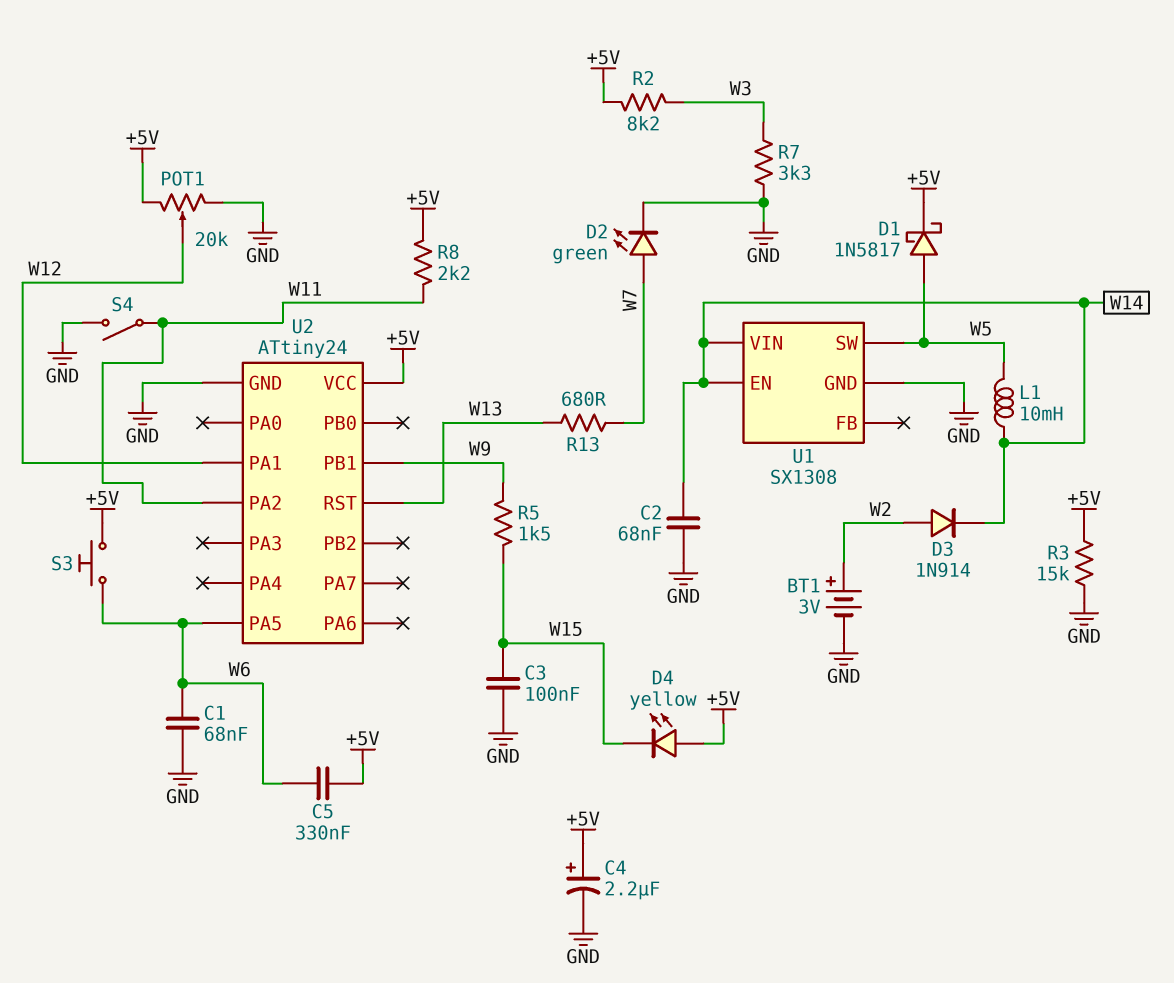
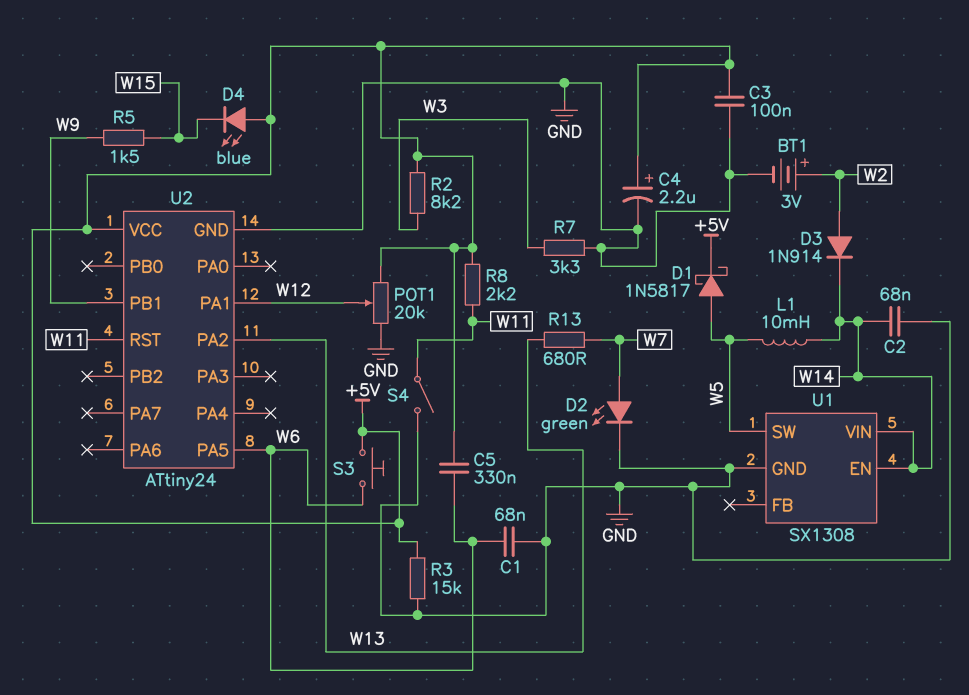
C3: 100nF (GND, W15) -> 100nF (+5V, GND)
D4: LED yellow (A +5V, K W15) -> LED blue (A +5V, K W15)
U2 pin PA2: W11 -> W13
U2 pin RST: W13 -> W11

